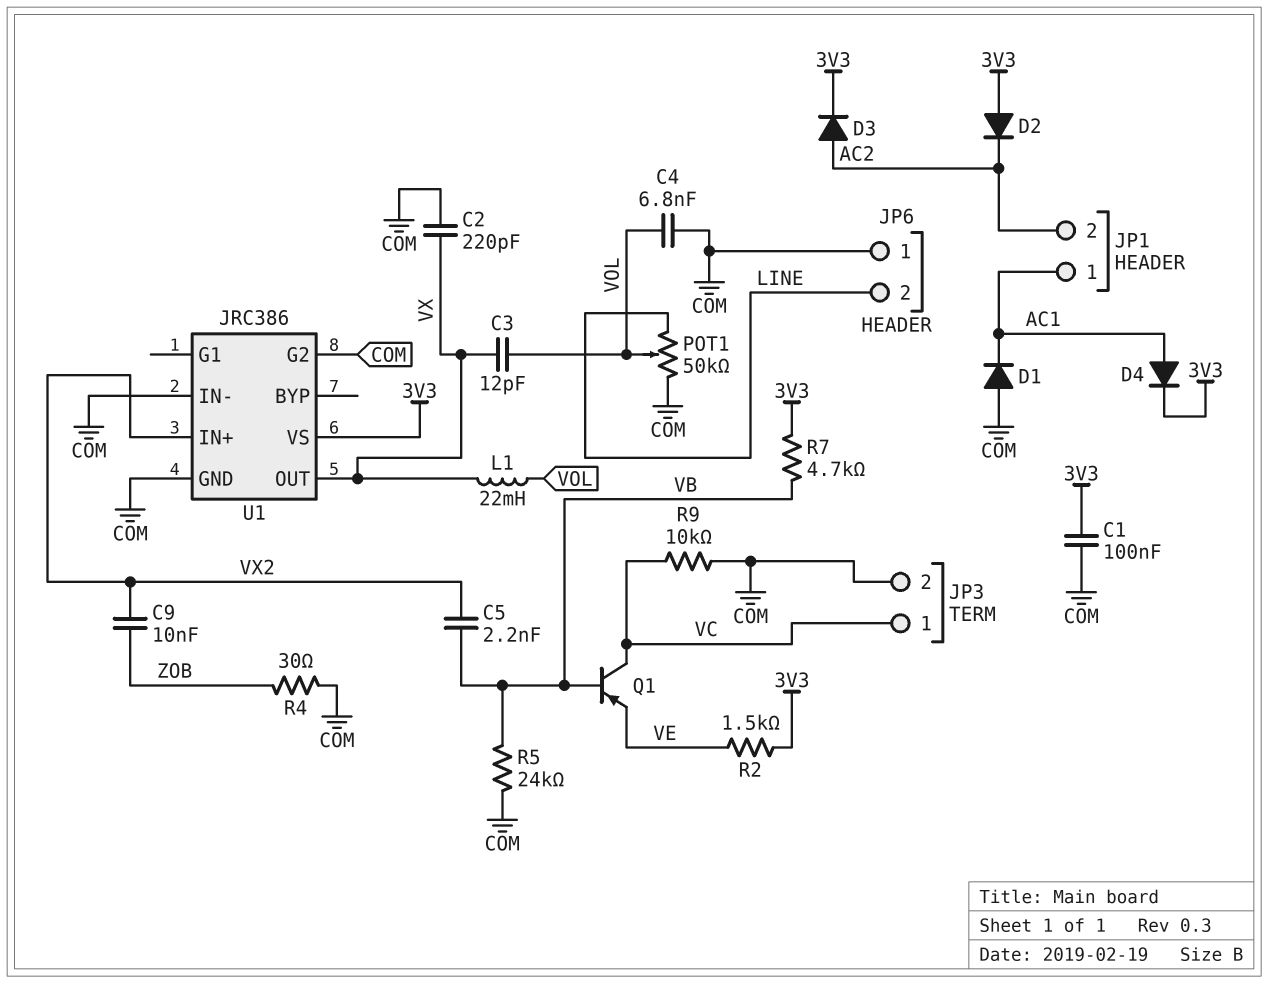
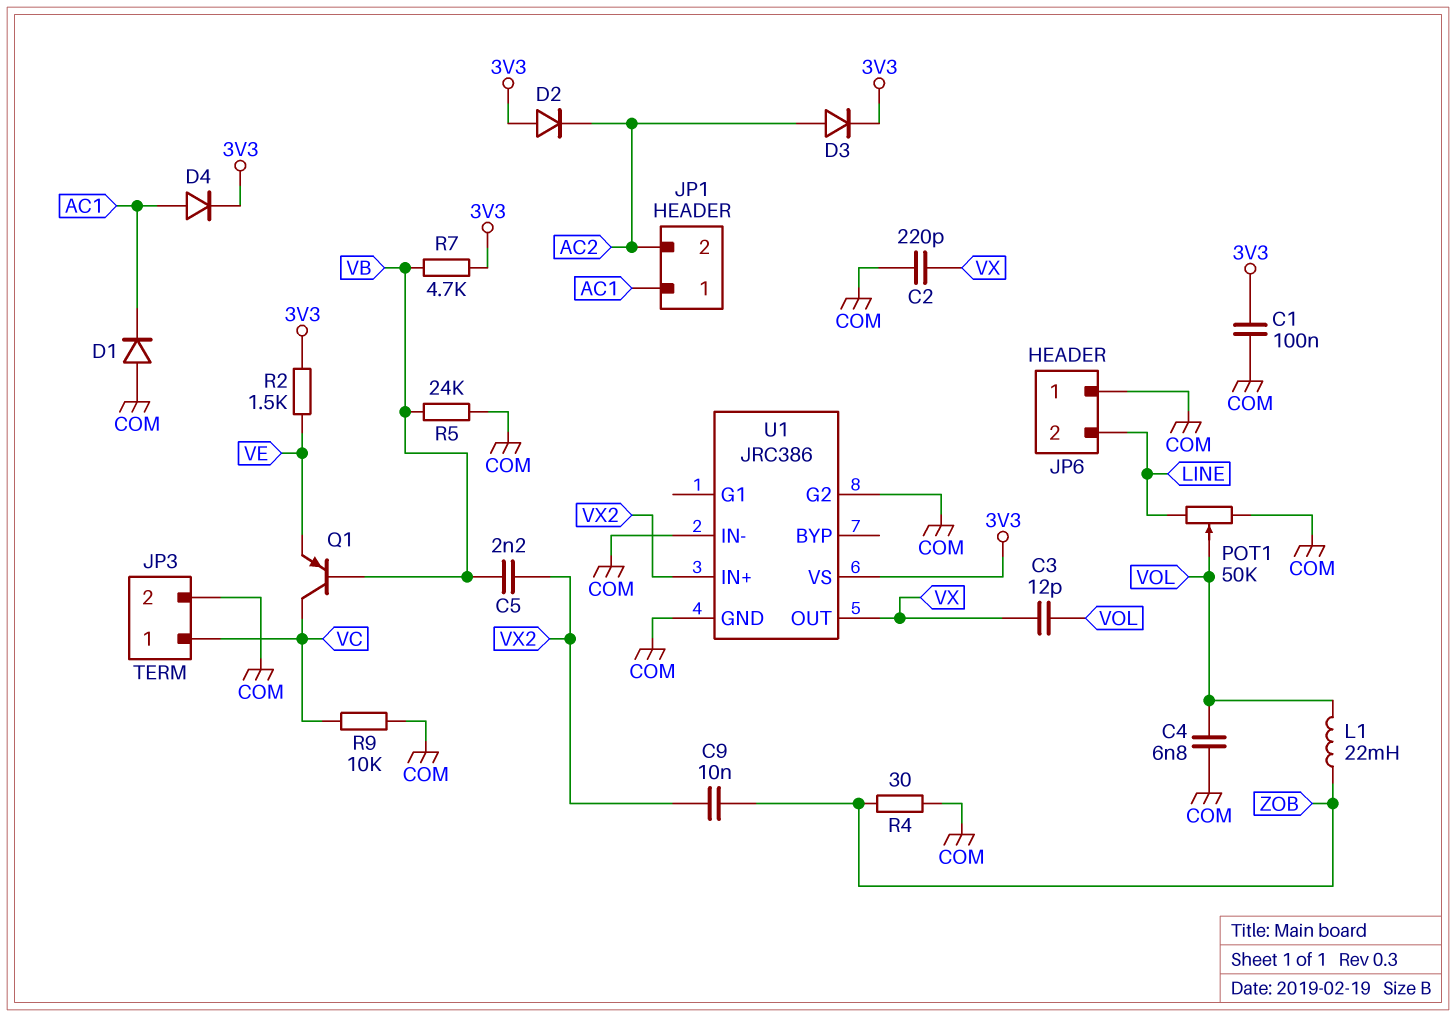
L1: 22mH (VOL, VX) -> 22mH (VOL, ZOB)

